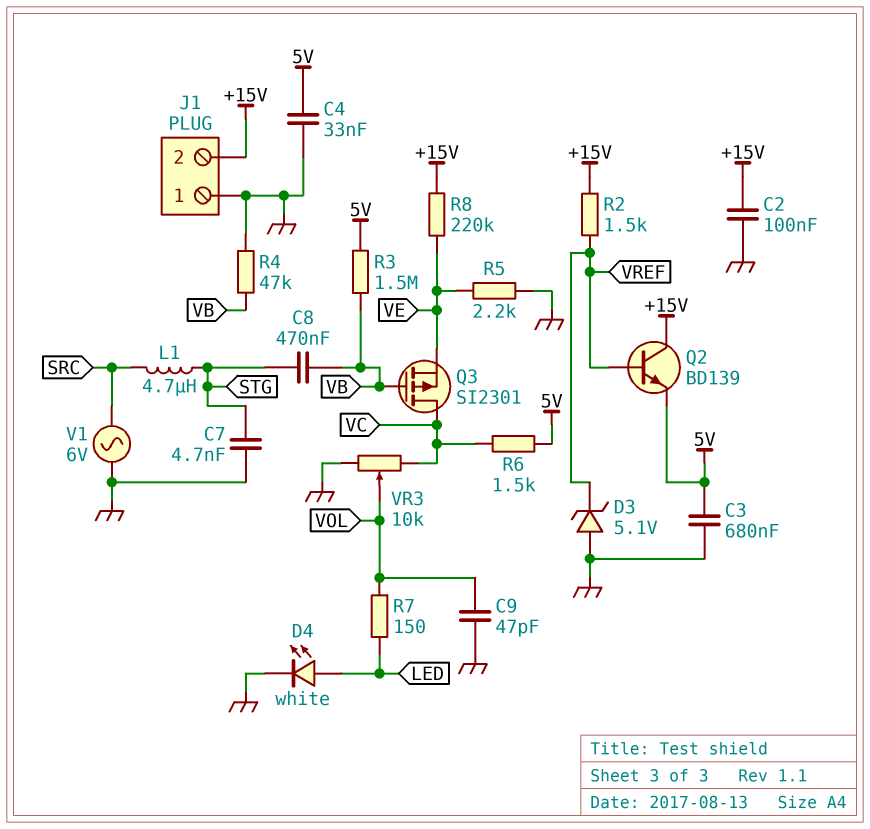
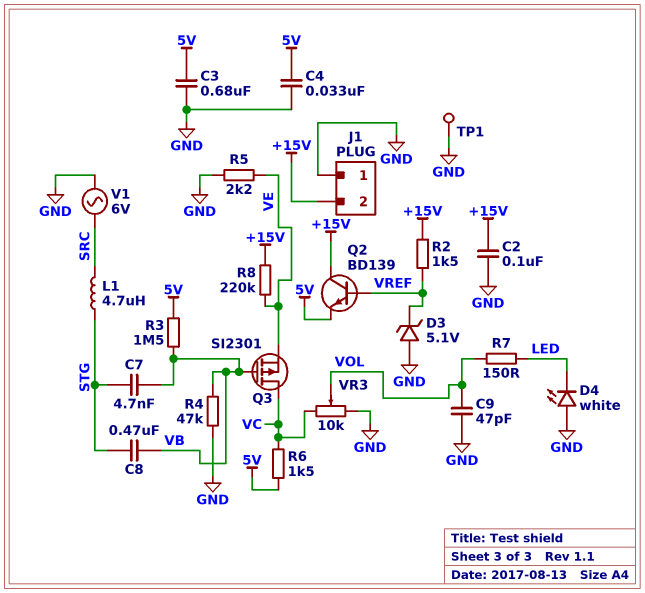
C7: 4.7nF (GND, STG) -> 4.7nF (STG, VB)
D4: LED white (A LED, K GND) -> LED white (A GND, K LED)
TP1: none -> test point (GND)

